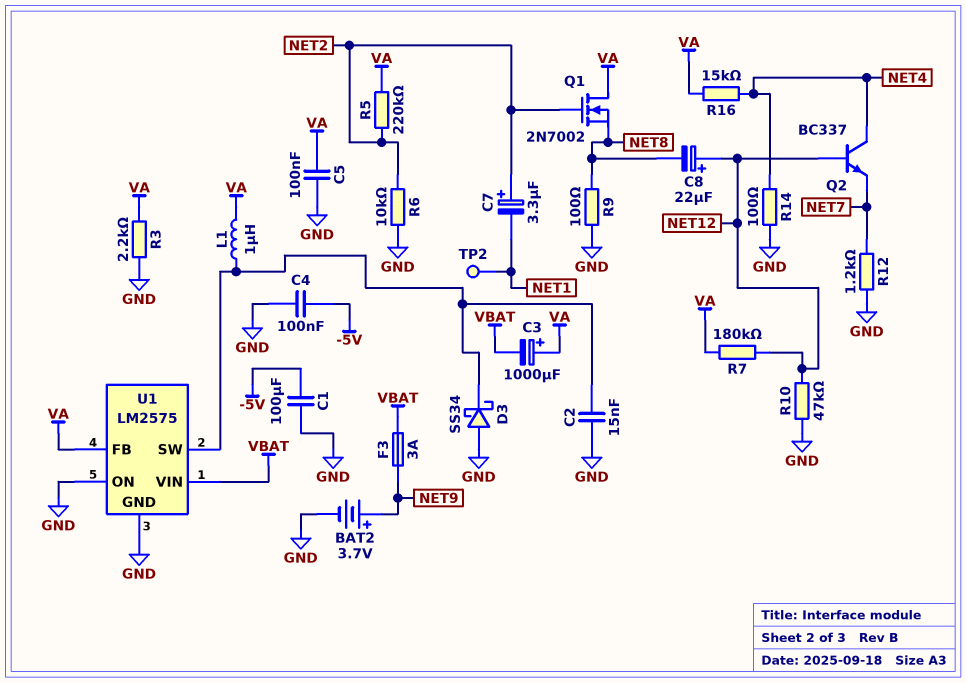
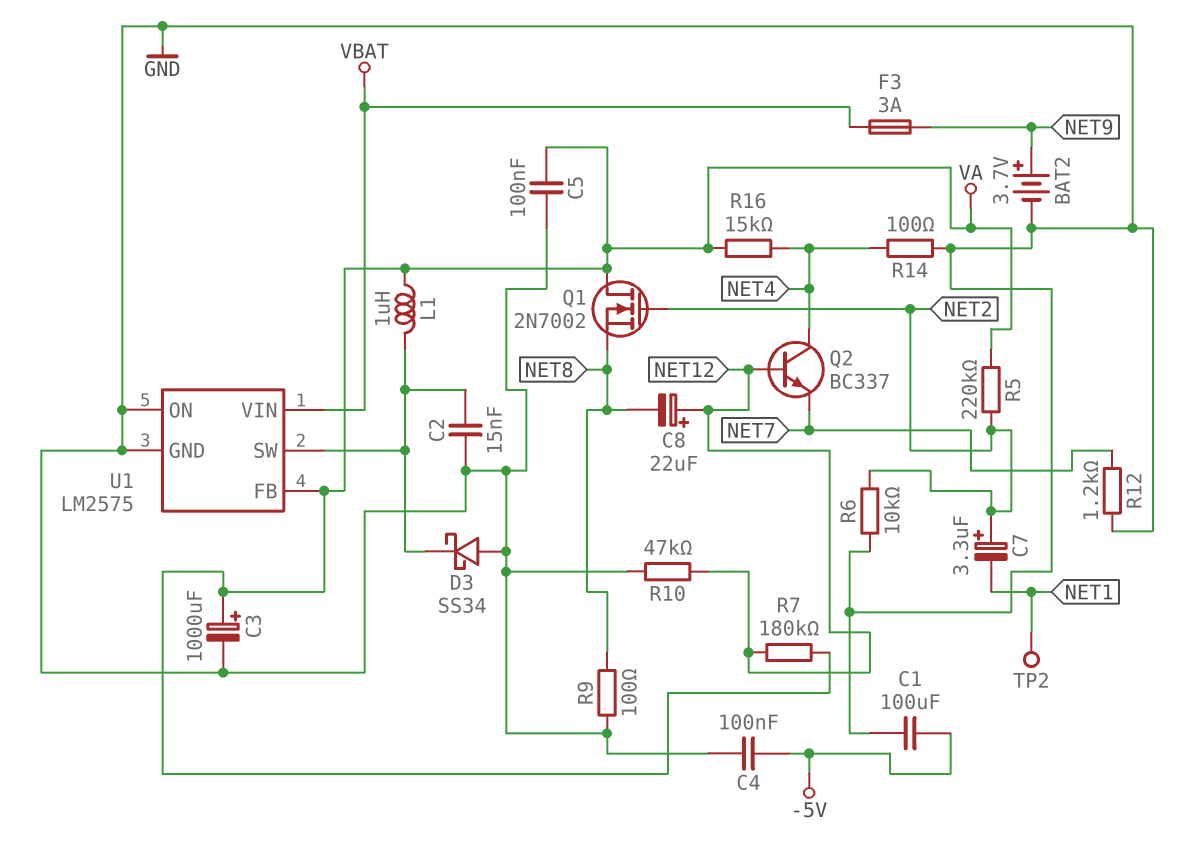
C3: 1000uF (plus VA, minus VBAT) -> 1000uF (plus VA, minus GND)
R3: 2.2k (GND, VA) -> none

